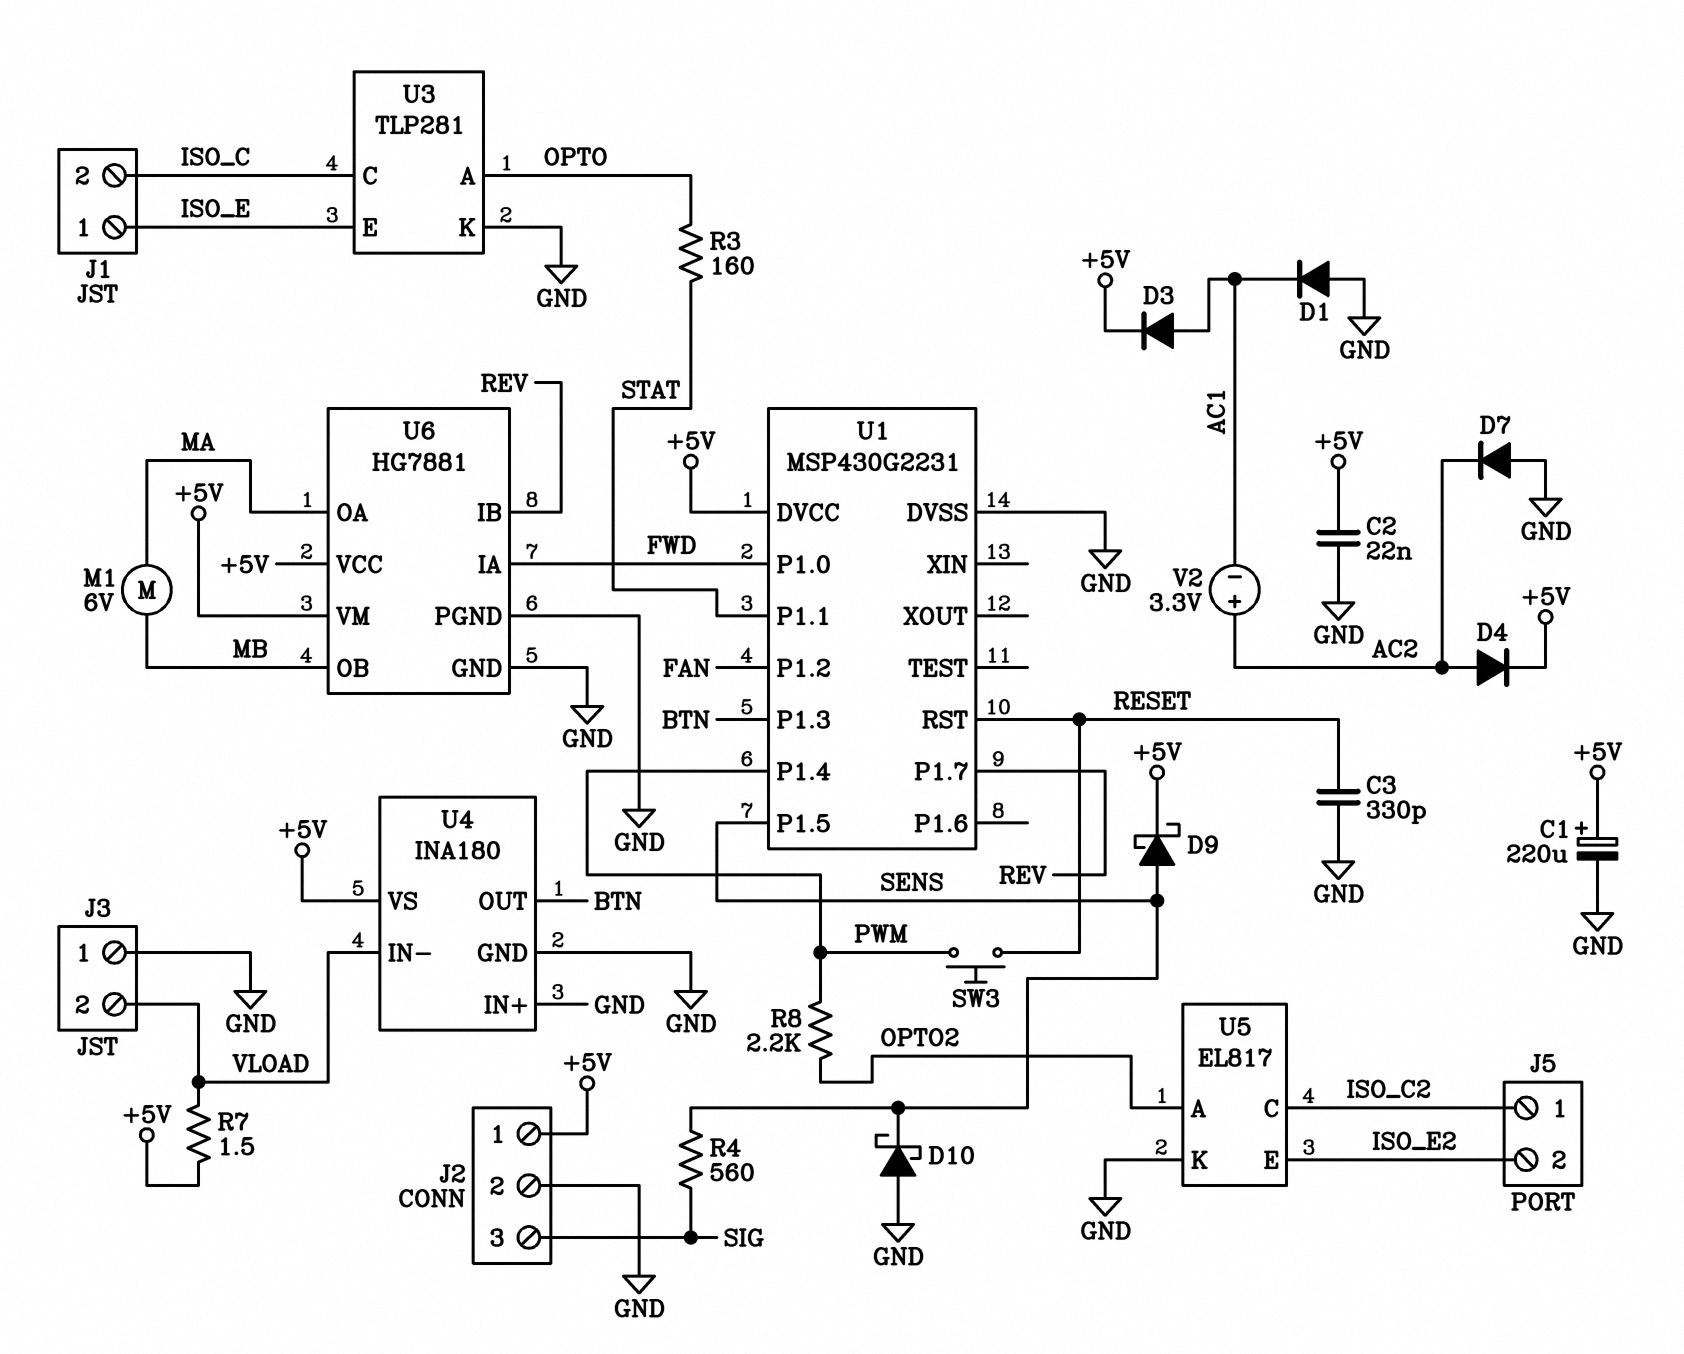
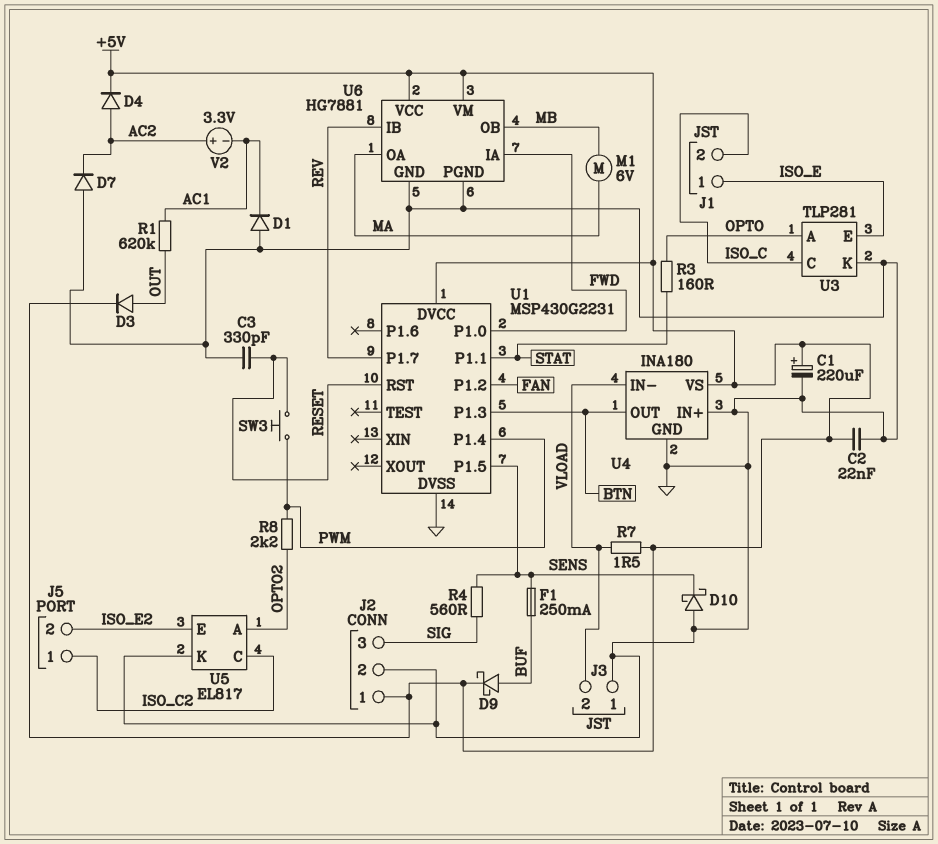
D3: diode (A AC1, K +5V) -> diode (A OUT, K +5V)
D9: schottky (A SENS, K +5V) -> schottky (A BUF, K +5V)
F1: none -> 250mA (BUF, SENS)
R1: none -> 620k (AC1, OUT)

